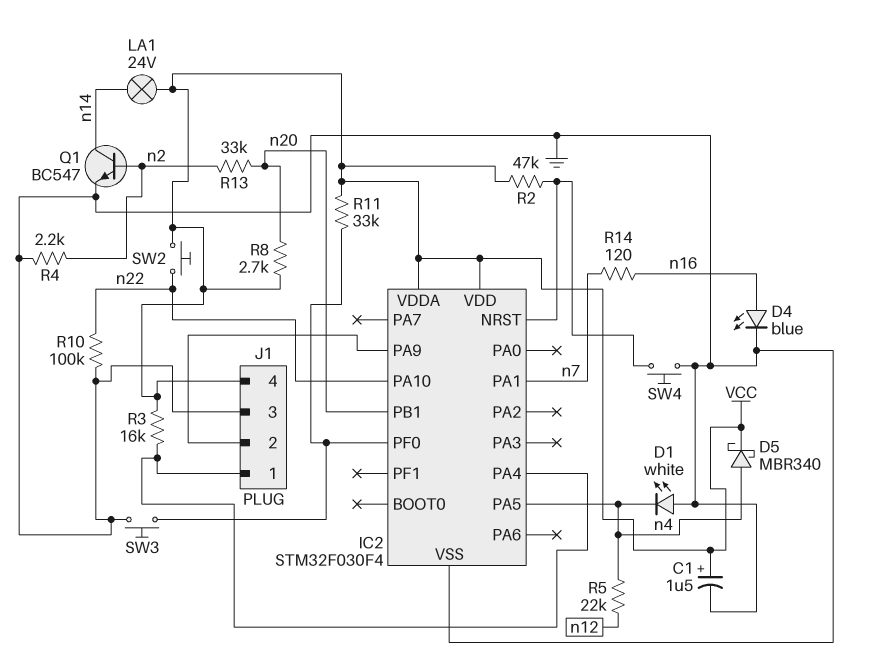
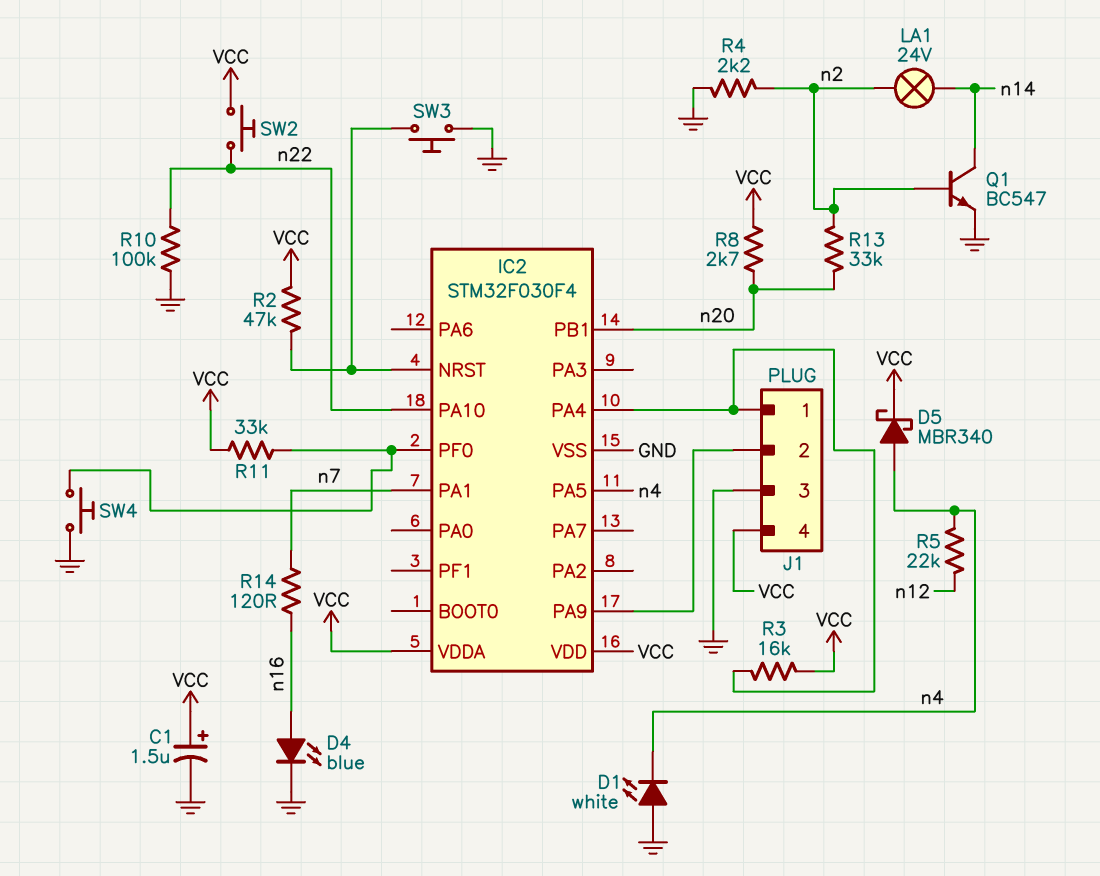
LA1: lamp 24V (VCC, n14) -> lamp 24V (n2, n14)
SW3: button (GND, IC2/PF0) -> button (GND, IC2/NRST)
SW4: button (GND, IC2/NRST) -> button (GND, IC2/PF0)

